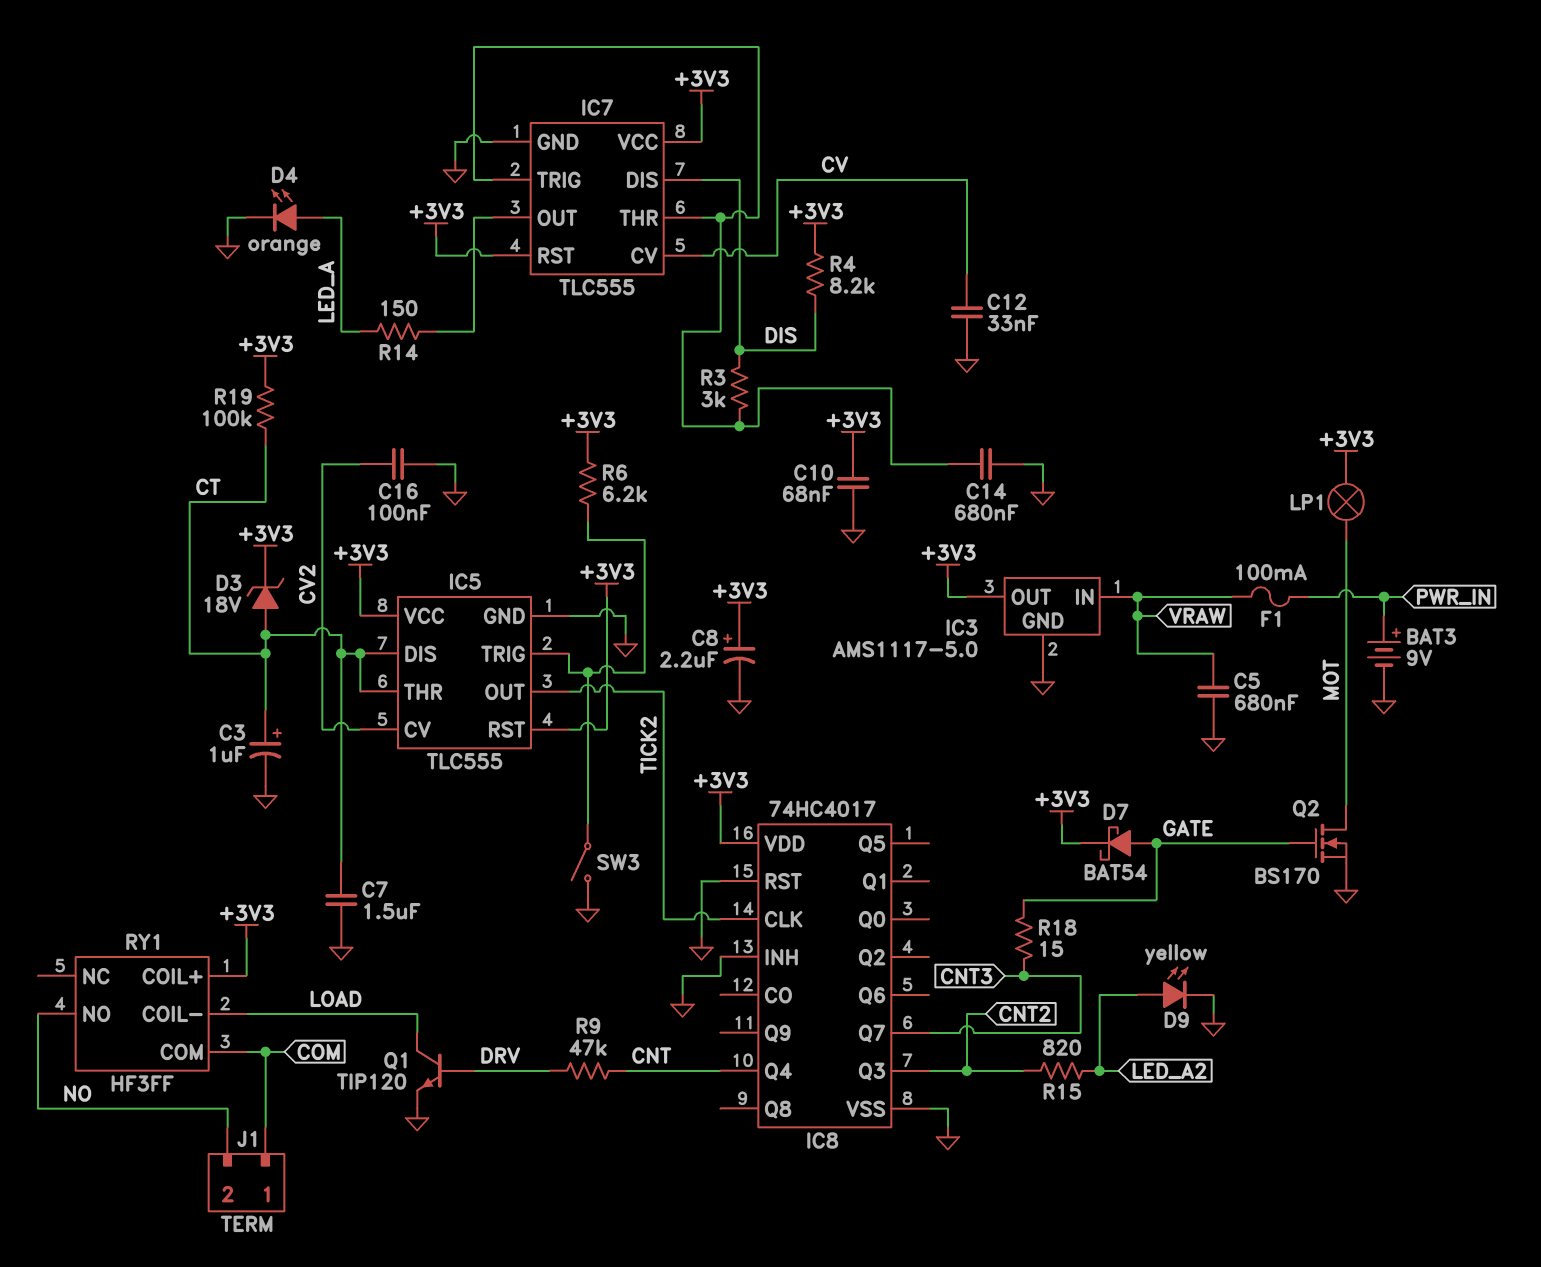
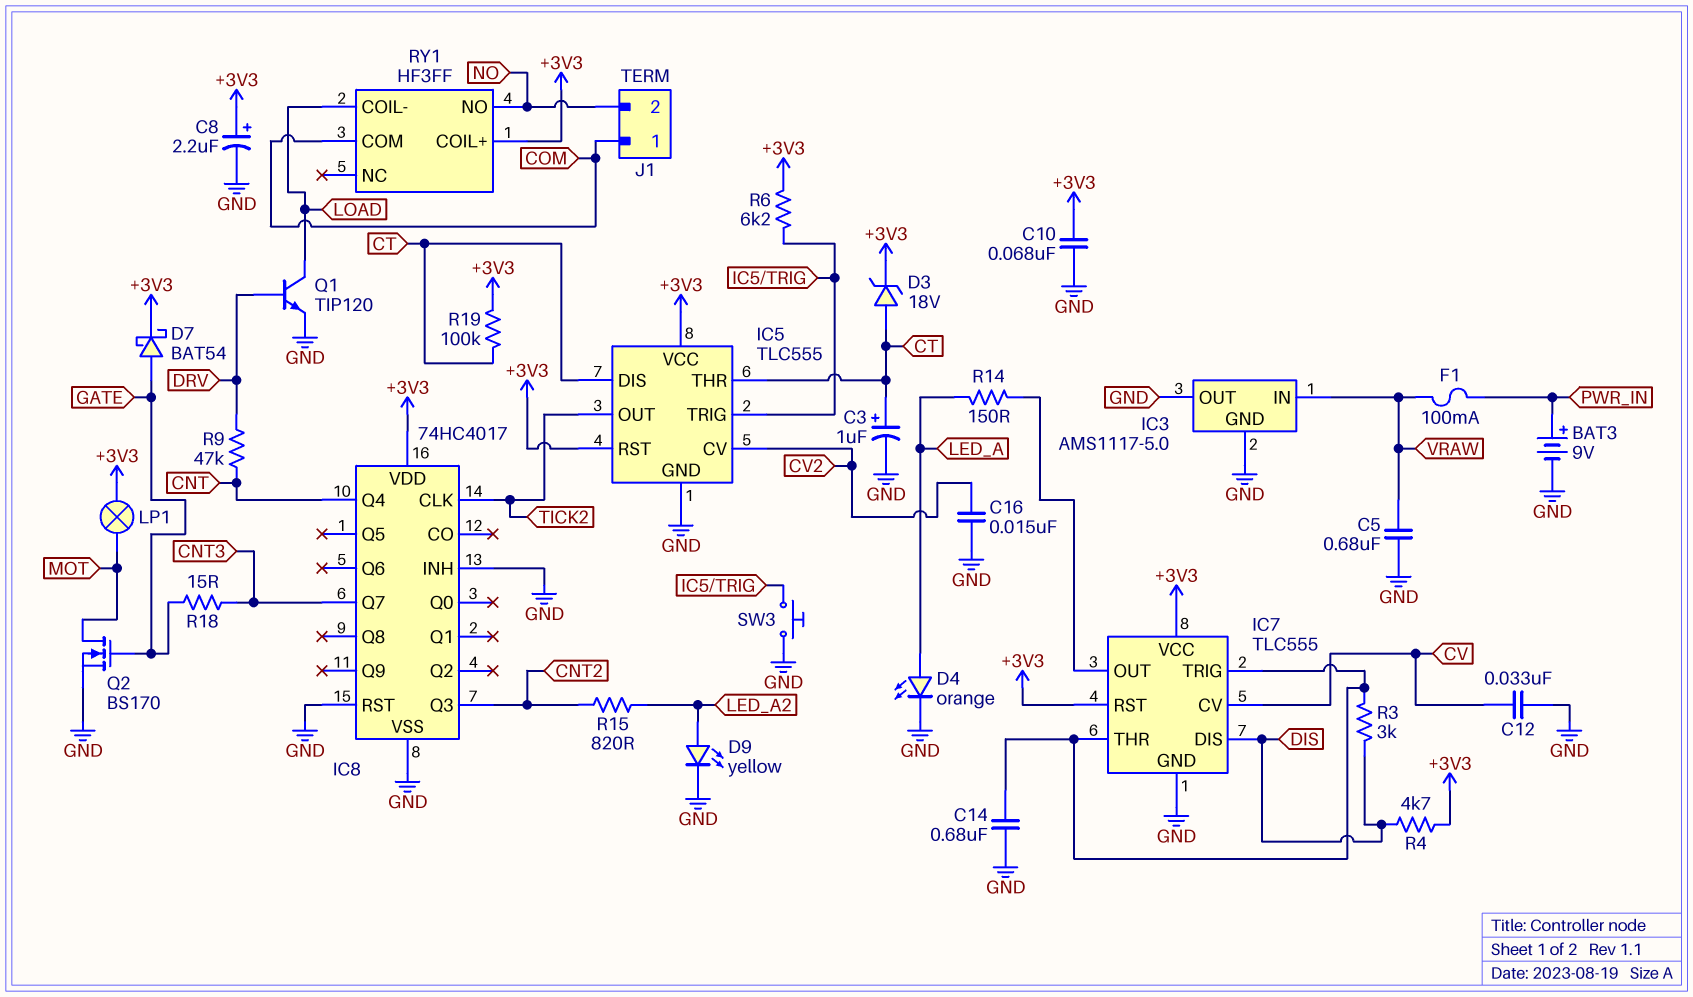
C7: 1.5uF (CT, GND) -> none
C16: 100nF (CV2, GND) -> 15nF (CV2, GND)
IC3 pin OUT: +3V3 -> GND
R4: 8.2k (+3V3, DIS) -> 4.7k (+3V3, DIS)
SW3: switch (GND, IC5/TRIG) -> button (GND, IC5/TRIG)

